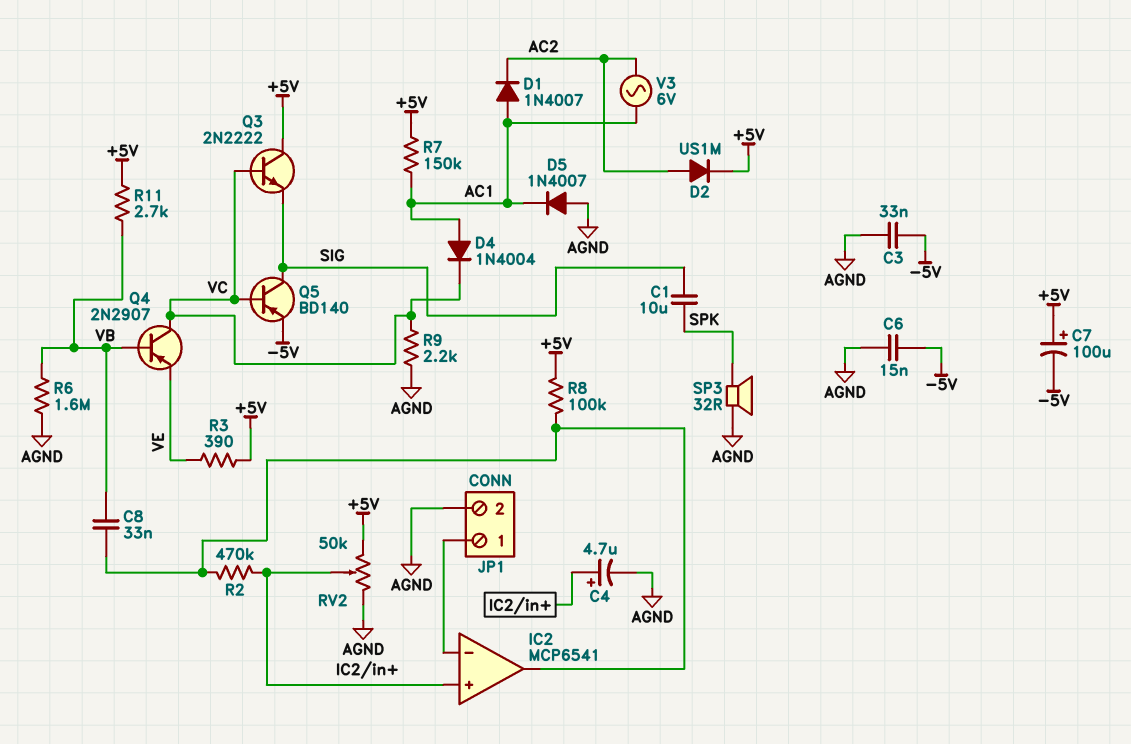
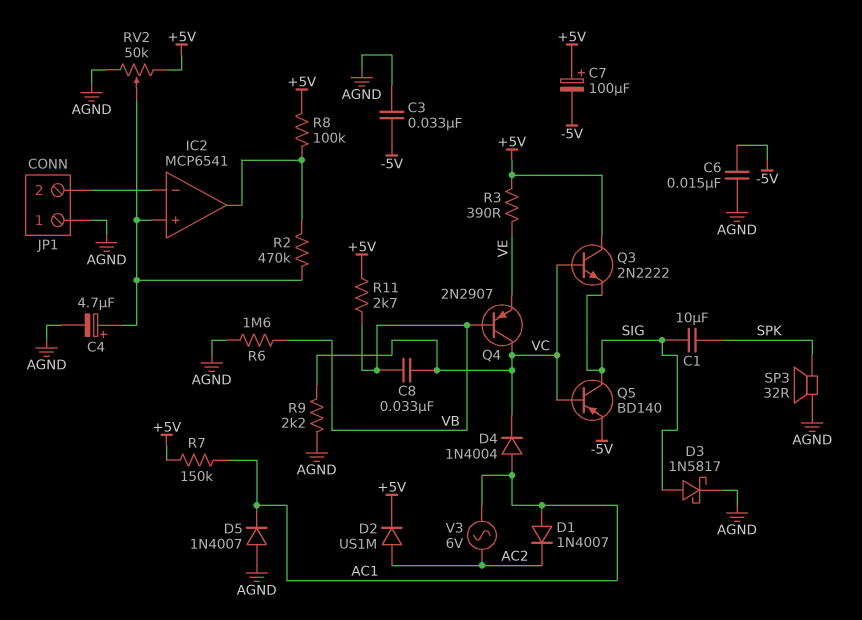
C8: 33nF (IC2/out, VB) -> 33nF (VB, VC)
D3: none -> schottky 1N5817 (A SIG, K AGND)
JP1 pin 1: IC2/in- -> AGND
JP1 pin 2: AGND -> IC2/in-

